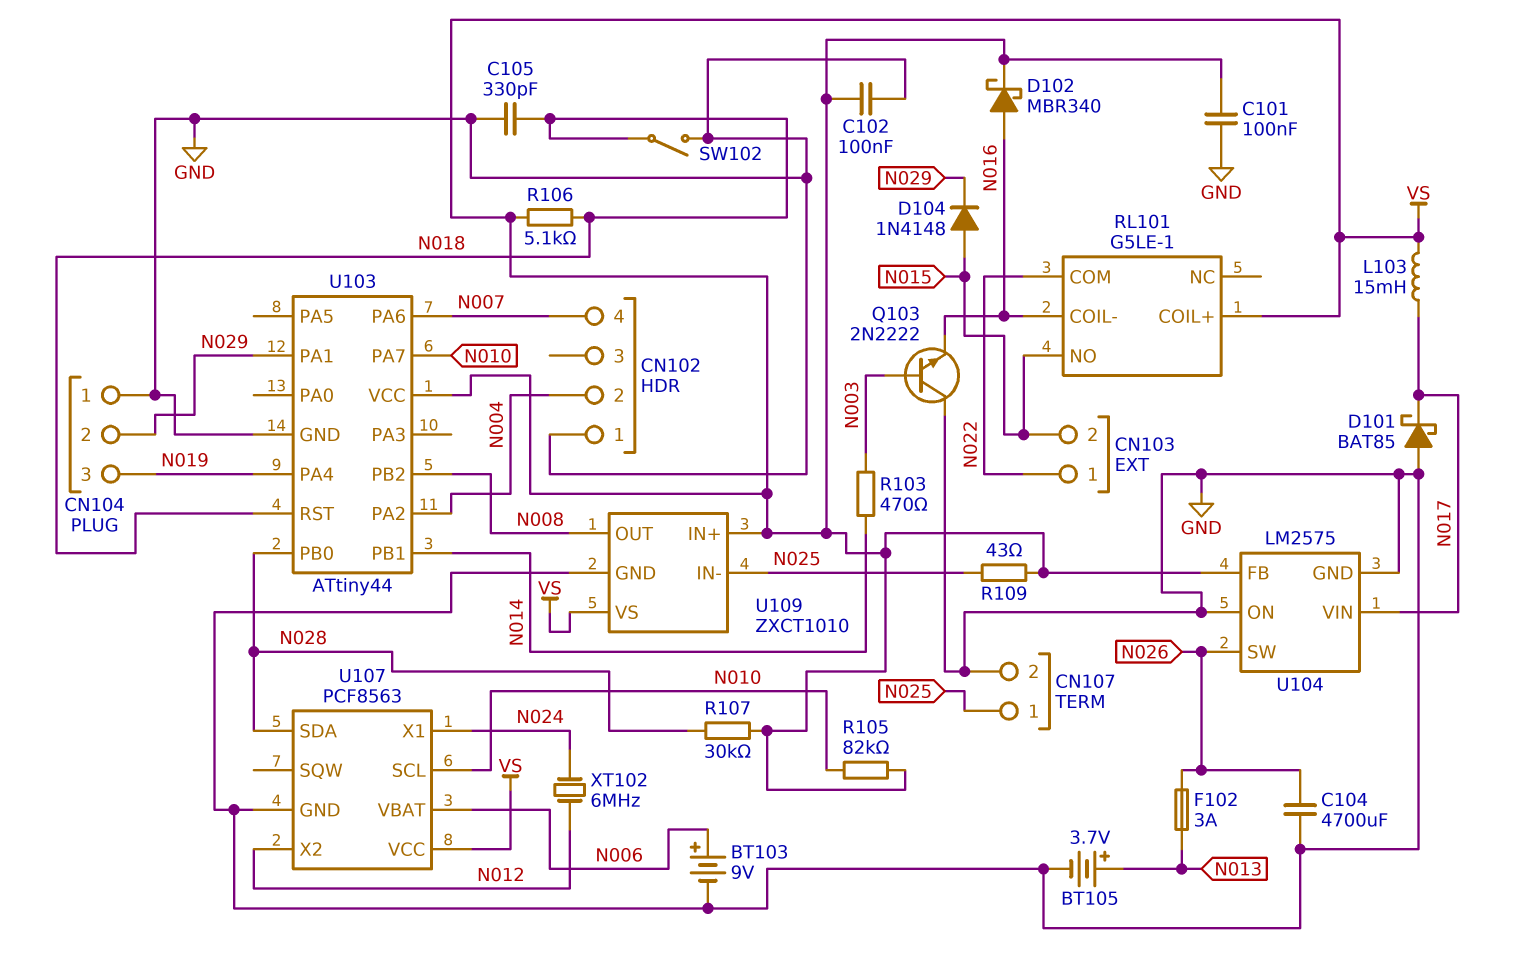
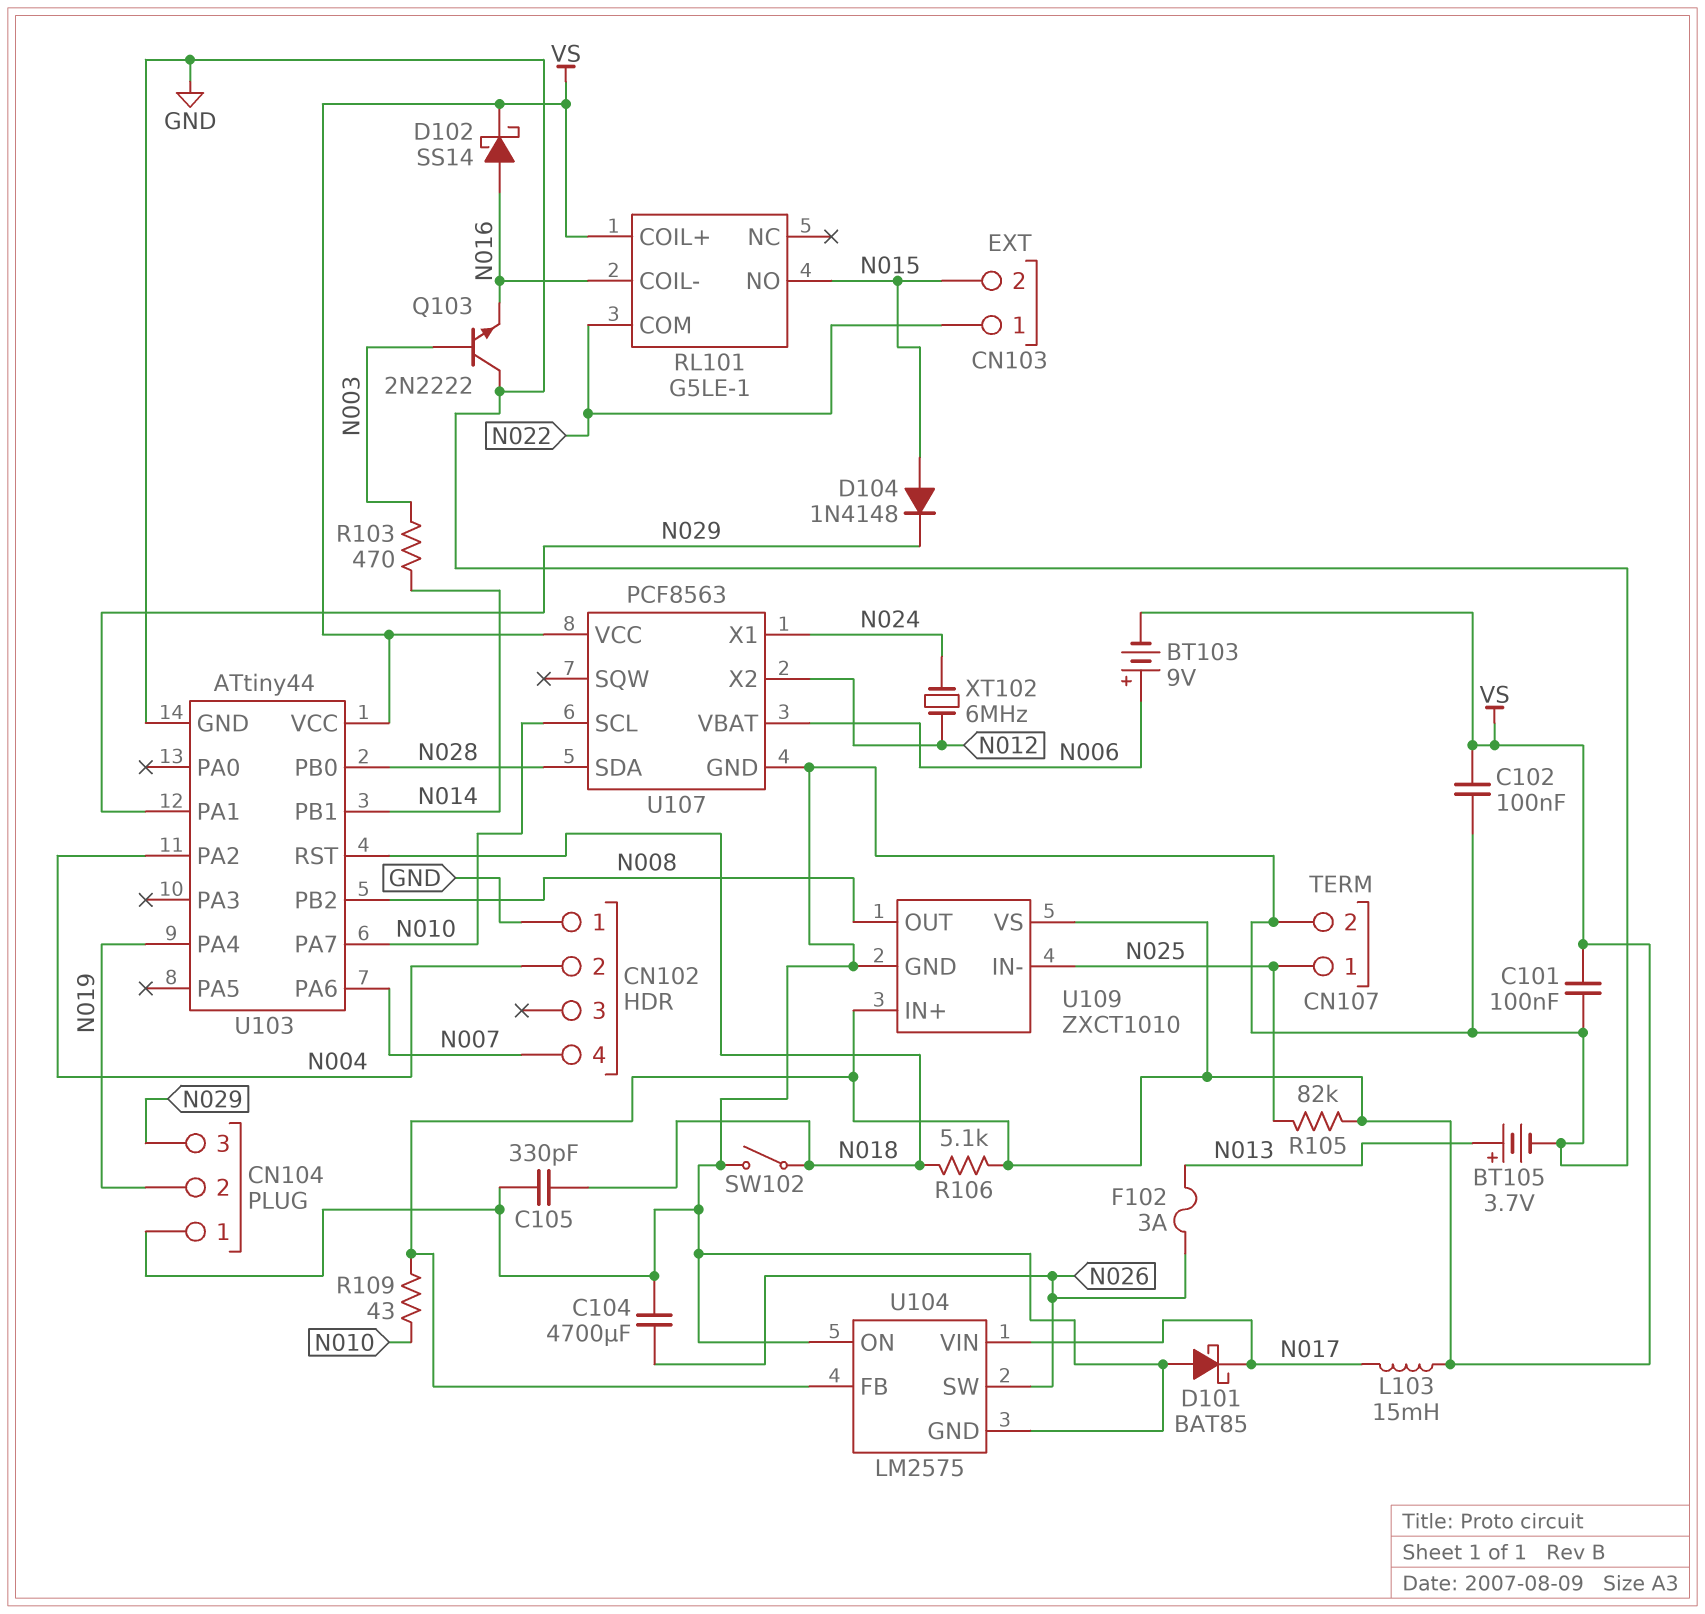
BT103: 9V (plus N006, minus GND) -> 9V (plus N006, minus VS)
CN104 pin 2: N029 -> N019
CN104 pin 3: N019 -> N029
D102: schottky MBR340 (A N016, K VS) -> schottky SS14 (A N016, K VS)
R105: 82k (N010, VS) -> 82k (N025, VS)
R107: 30k (N028, VS) -> none
R109: 43 (N025, VS) -> 43 (N010, VS)

